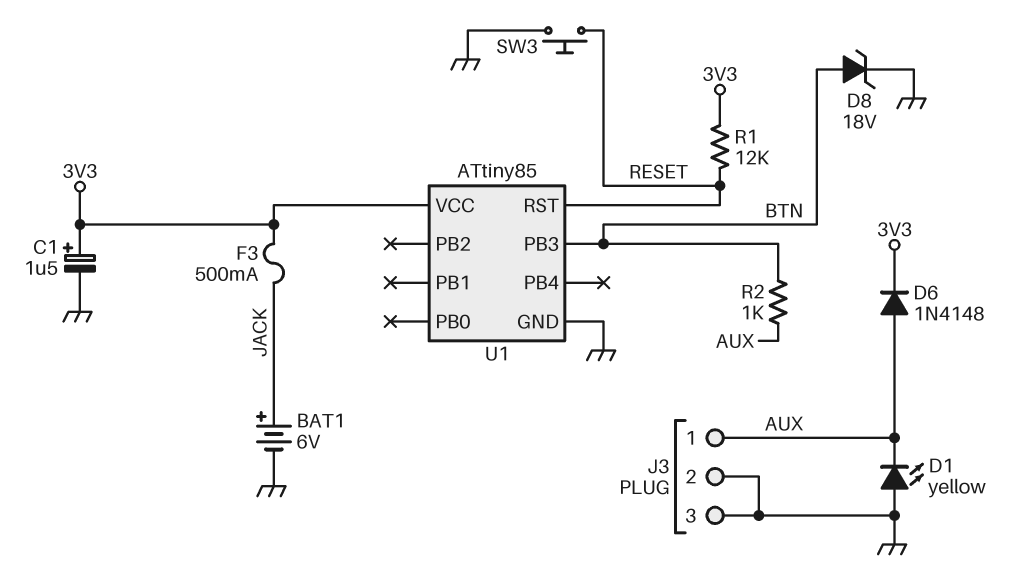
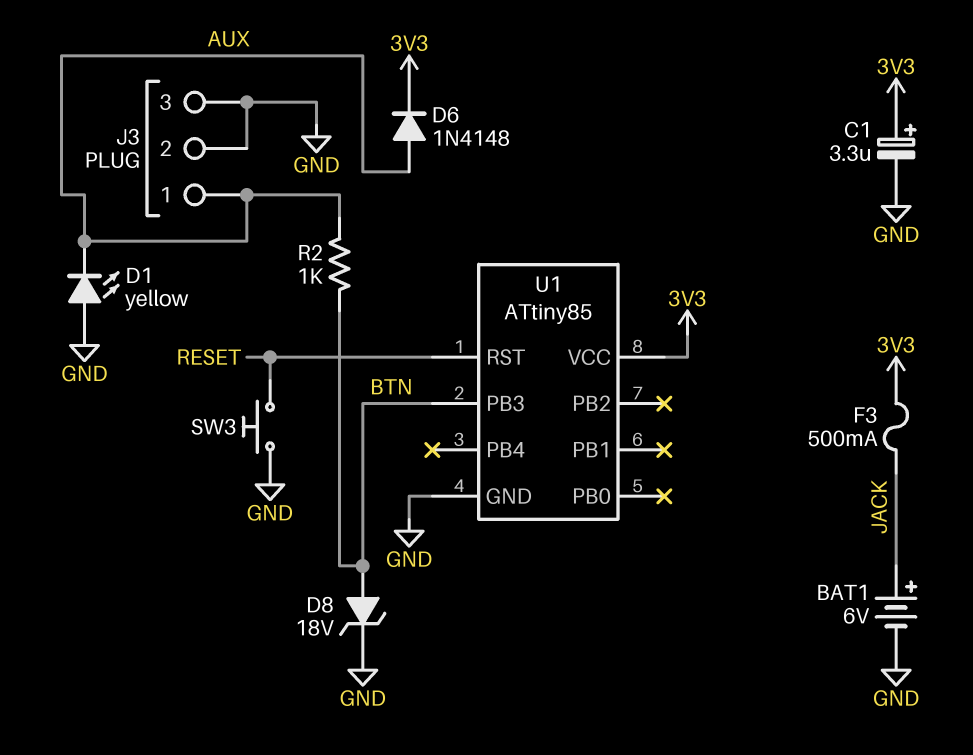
C1: 1.5uF (plus 3V3, minus GND) -> 3.3uF (plus 3V3, minus GND)
R1: 12k (3V3, RESET) -> none

